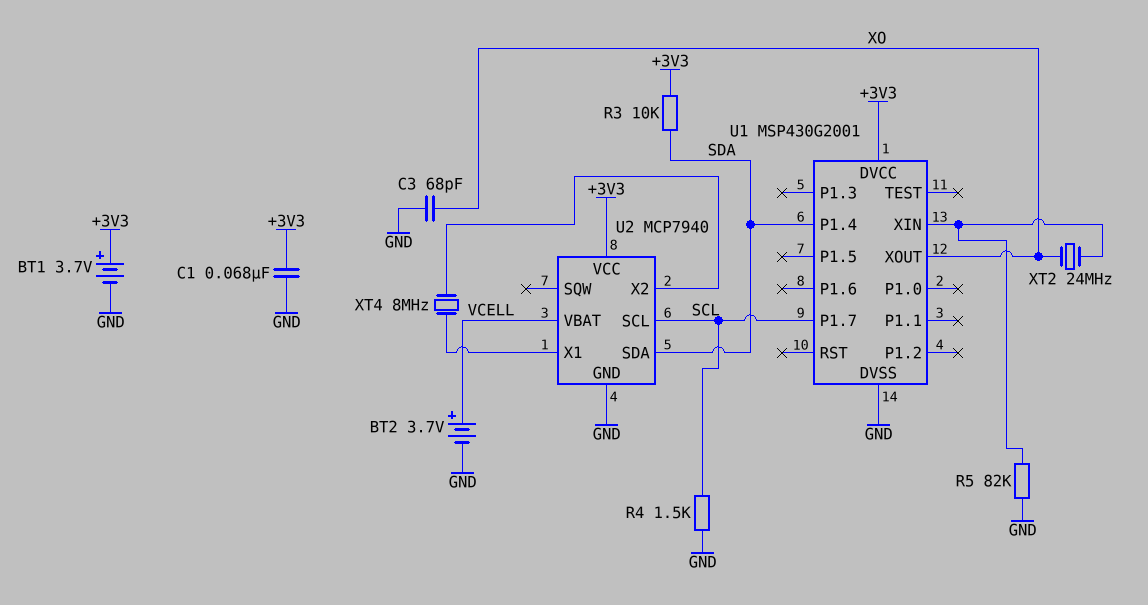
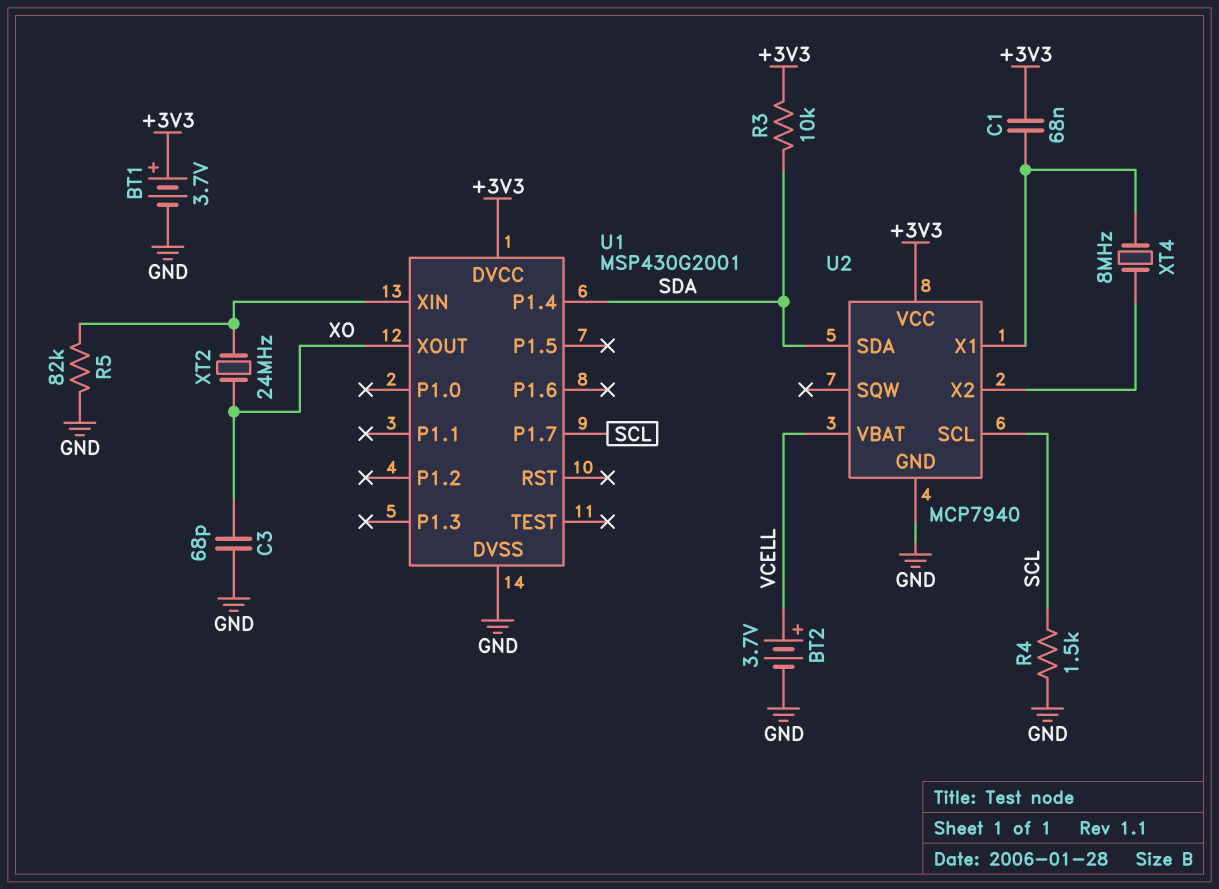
C1: 68nF (+3V3, GND) -> 68nF (+3V3, U2/X1)

